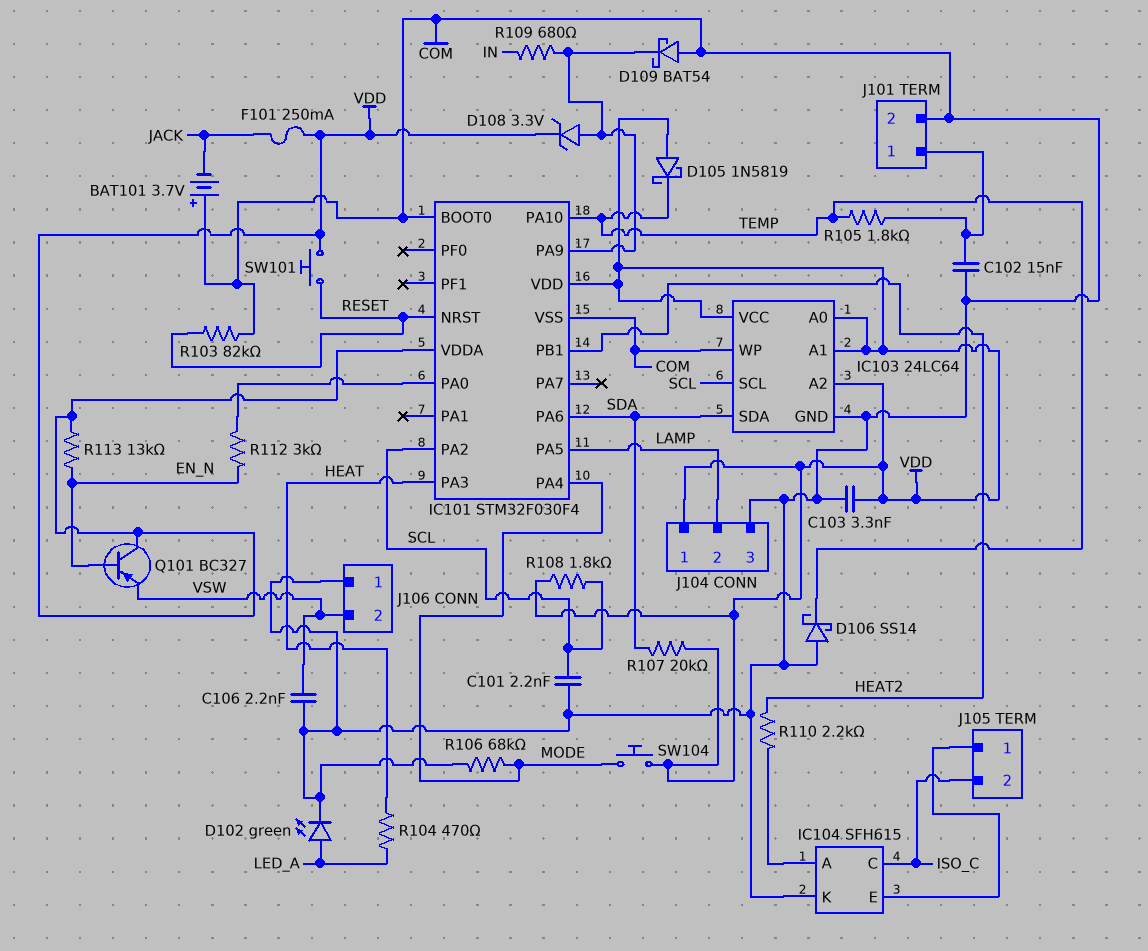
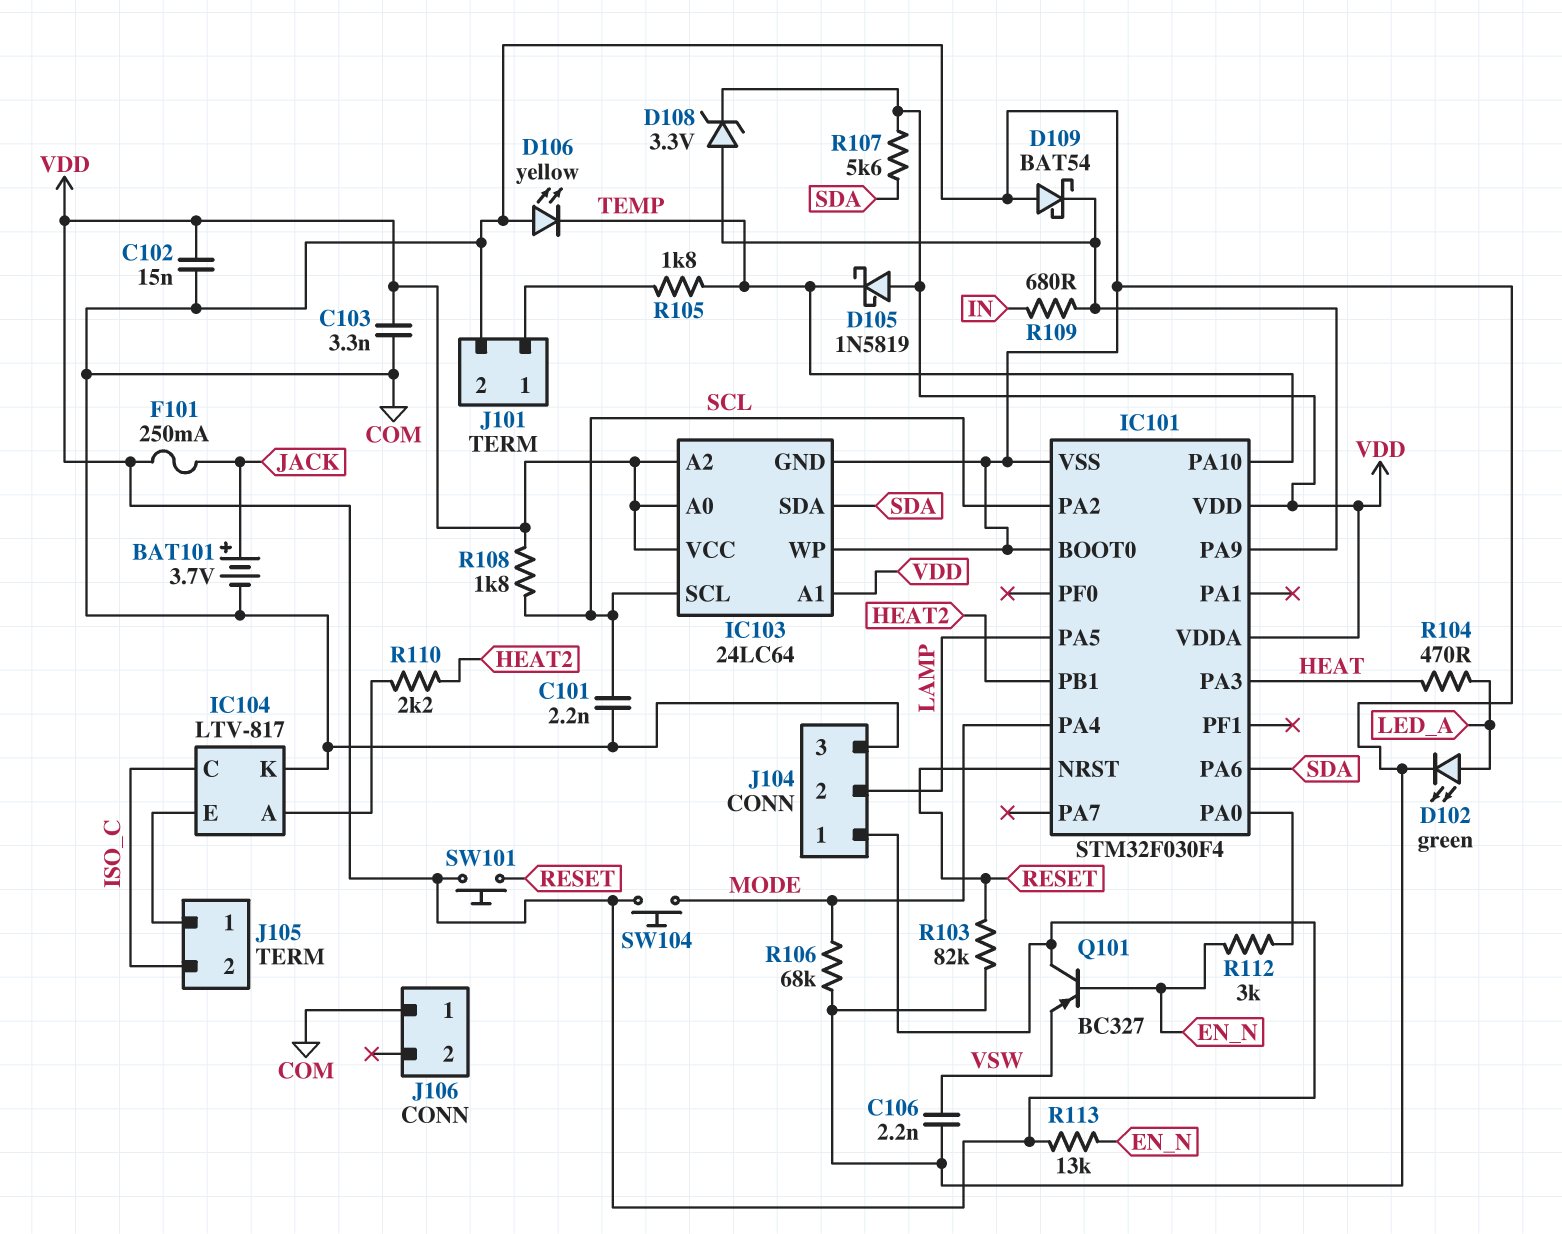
BAT101: 3.7V (plus COM, minus JACK) -> 3.7V (plus JACK, minus COM)
C102: 15nF (COM, J101/1) -> 15nF (COM, VDD)
D106: schottky SS14 (A COM, K TEMP) -> LED yellow (A COM, K TEMP)
IC104: SFH615 -> LTV-817
J106 pin 2: VSW -> none
R107: 20k (SDA, VDD) -> 5.6k (SDA, VDD)

